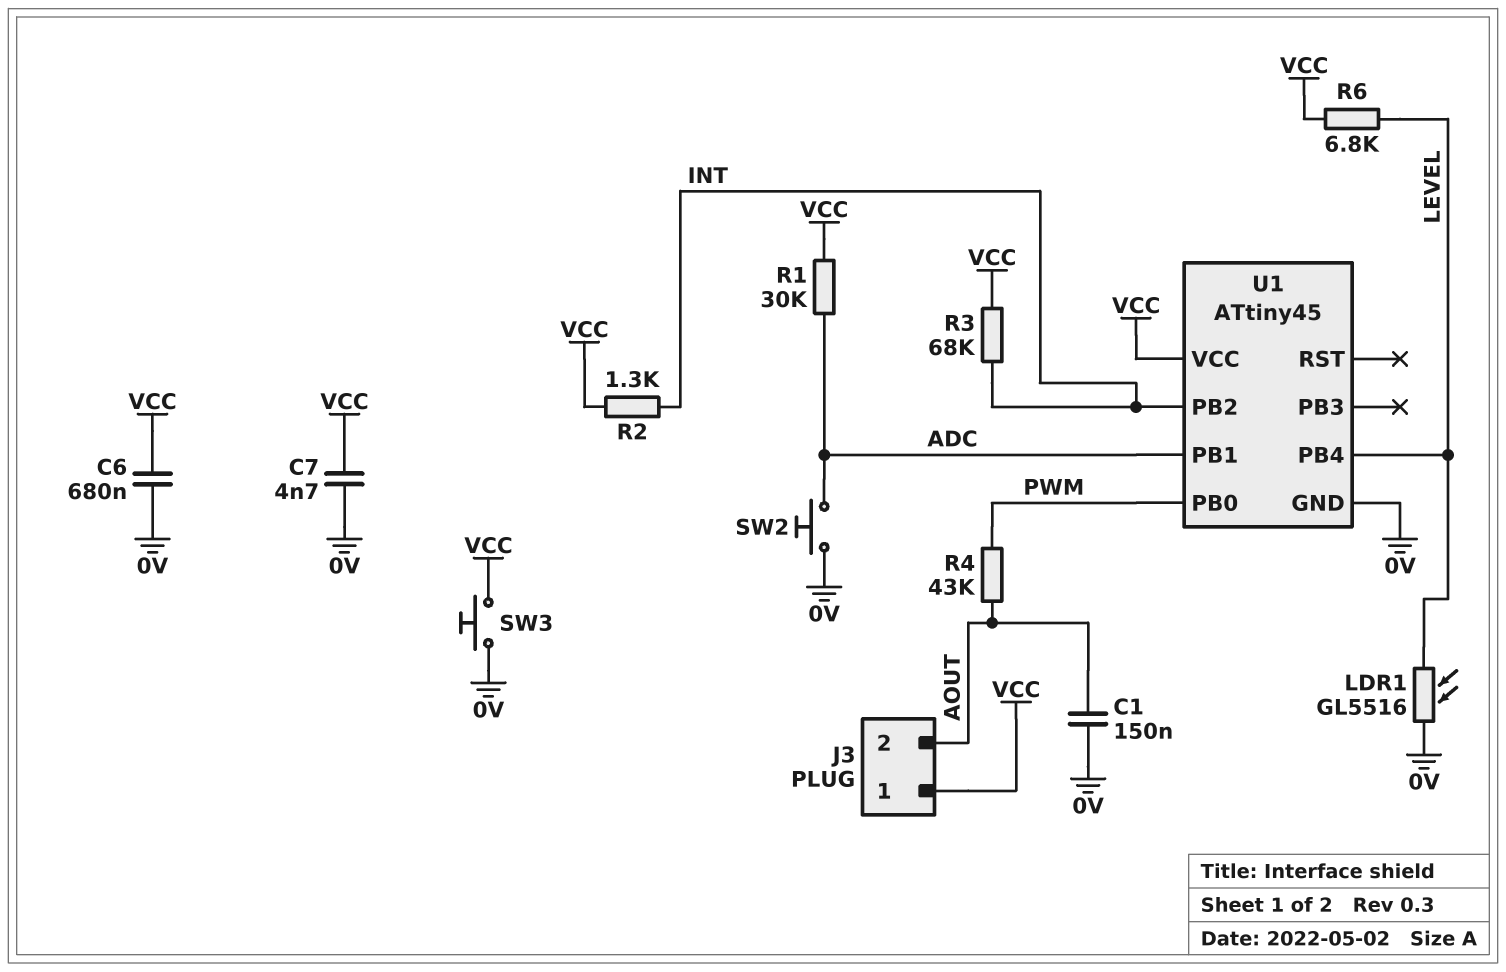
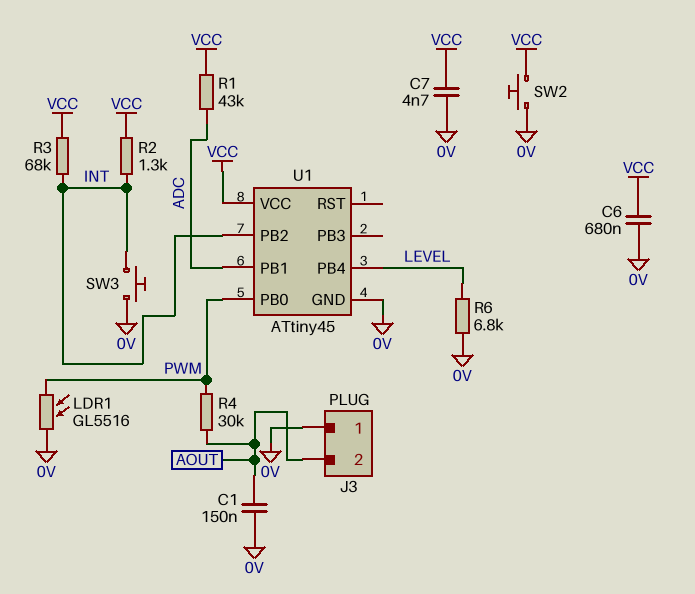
J3 pin 1: VCC -> 0V
LDR1: GL5516 (0V, LEVEL) -> GL5516 (0V, PWM)
R1: 30k (ADC, VCC) -> 43k (ADC, VCC)
R4: 43k (AOUT, PWM) -> 30k (AOUT, PWM)
R6: 6.8k (LEVEL, VCC) -> 6.8k (0V, LEVEL)
SW2: button (0V, ADC) -> button (0V, VCC)
SW3: button (0V, VCC) -> button (0V, INT)

